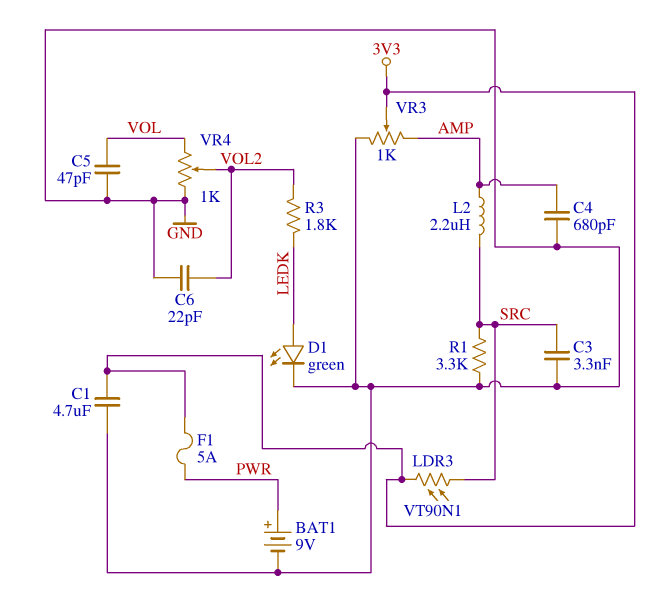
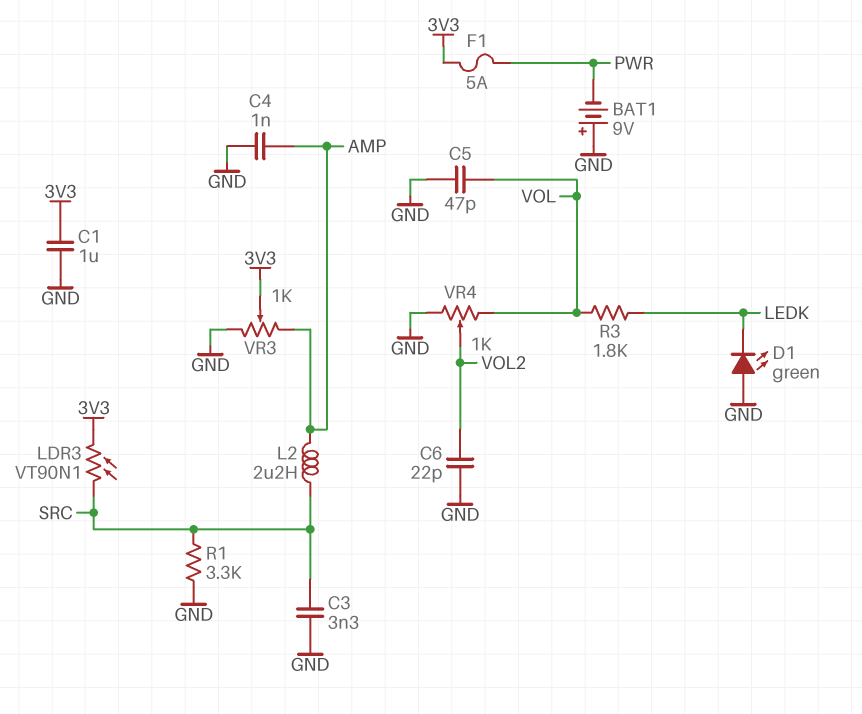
BAT1: 9V (plus PWR, minus GND) -> 9V (plus GND, minus PWR)
C1: 4.7uF (3V3, GND) -> 1uF (3V3, GND)
C4: 680pF (AMP, GND) -> 1nF (AMP, GND)
D1: LED green (A LEDK, K GND) -> LED green (A GND, K LEDK)
R3: 1.8k (LEDK, VOL2) -> 1.8k (LEDK, VOL)

